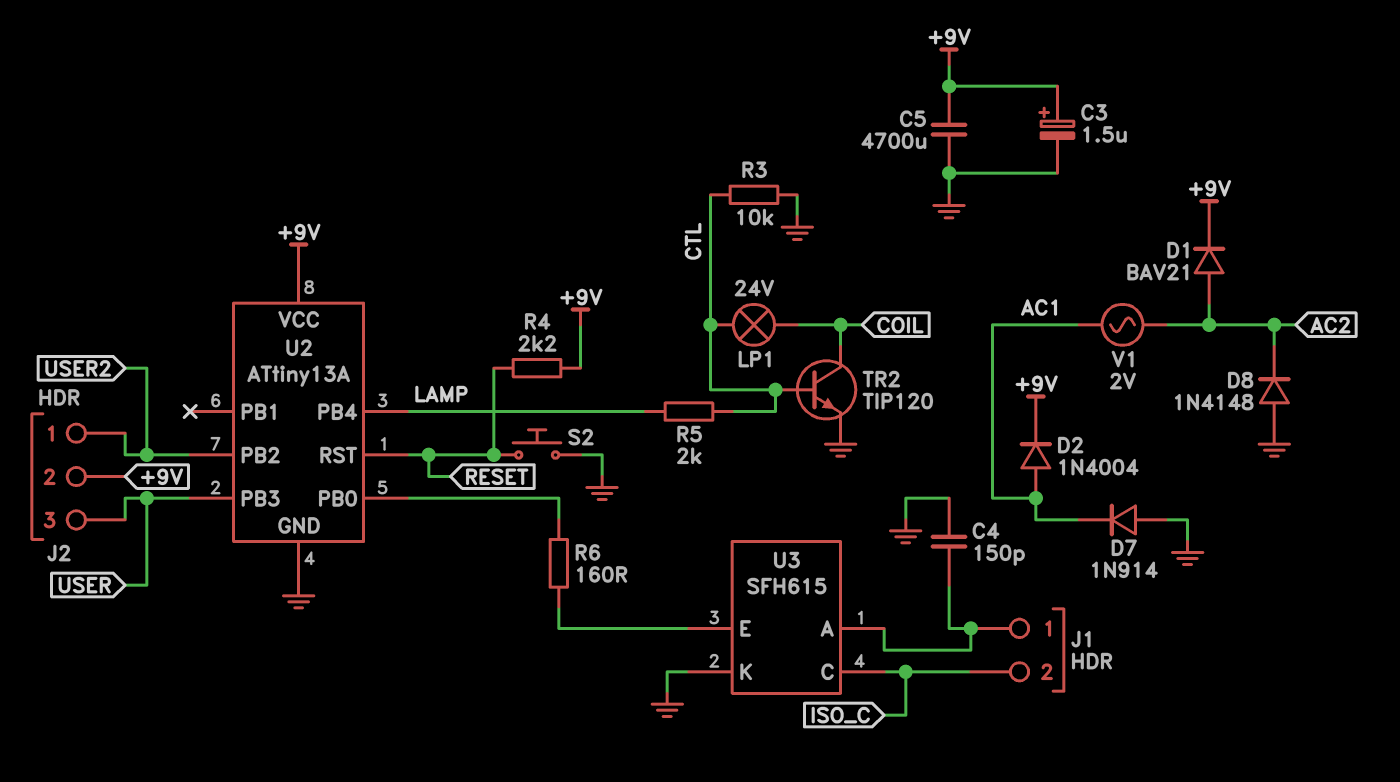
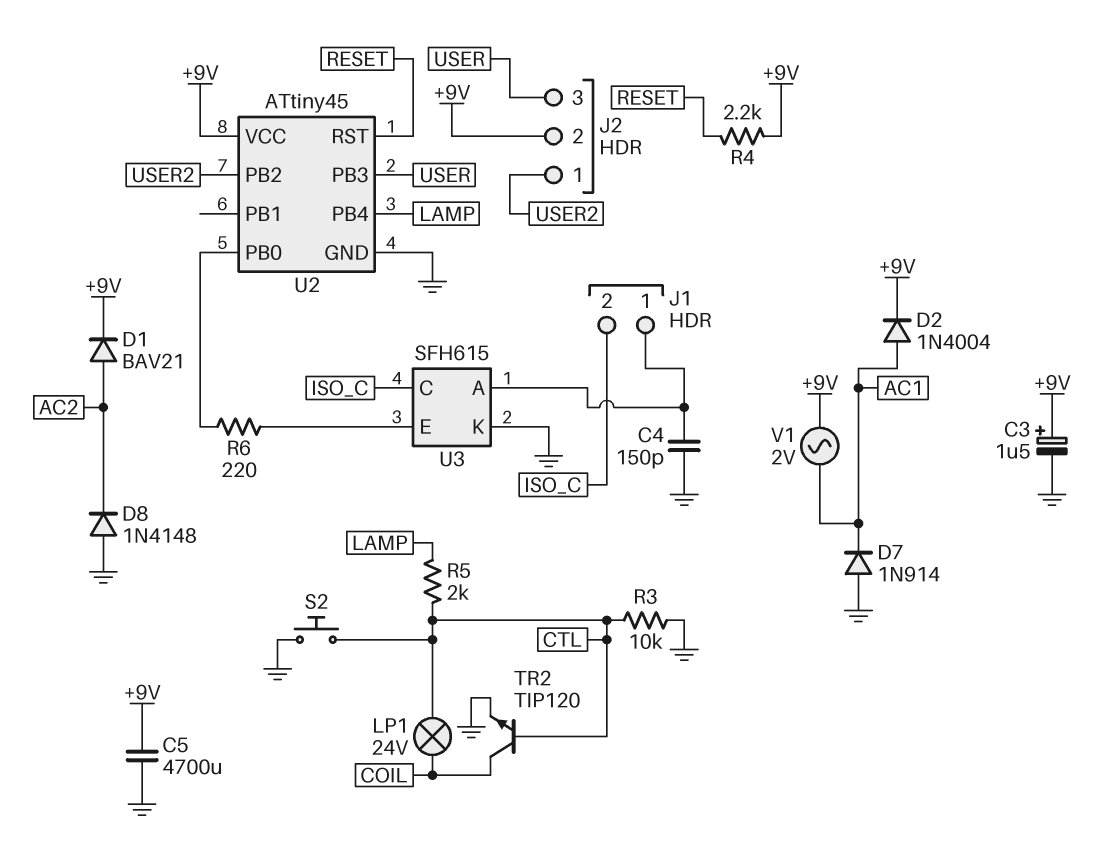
R6: 160 (U2/PB0, U3/E) -> 220 (U2/PB0, U3/E)
S2: button (GND, RESET) -> button (CTL, GND)
U2: ATtiny13A -> ATtiny45
V1: AC 2V (AC1, AC2) -> AC 2V (+9V, AC1)

